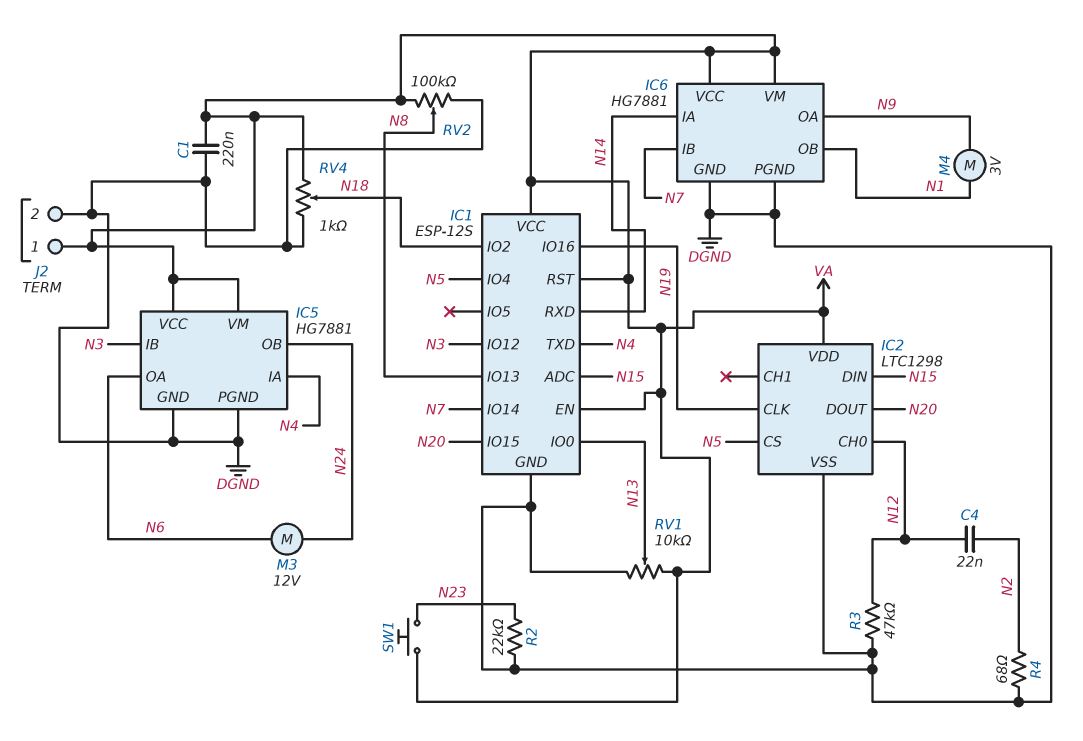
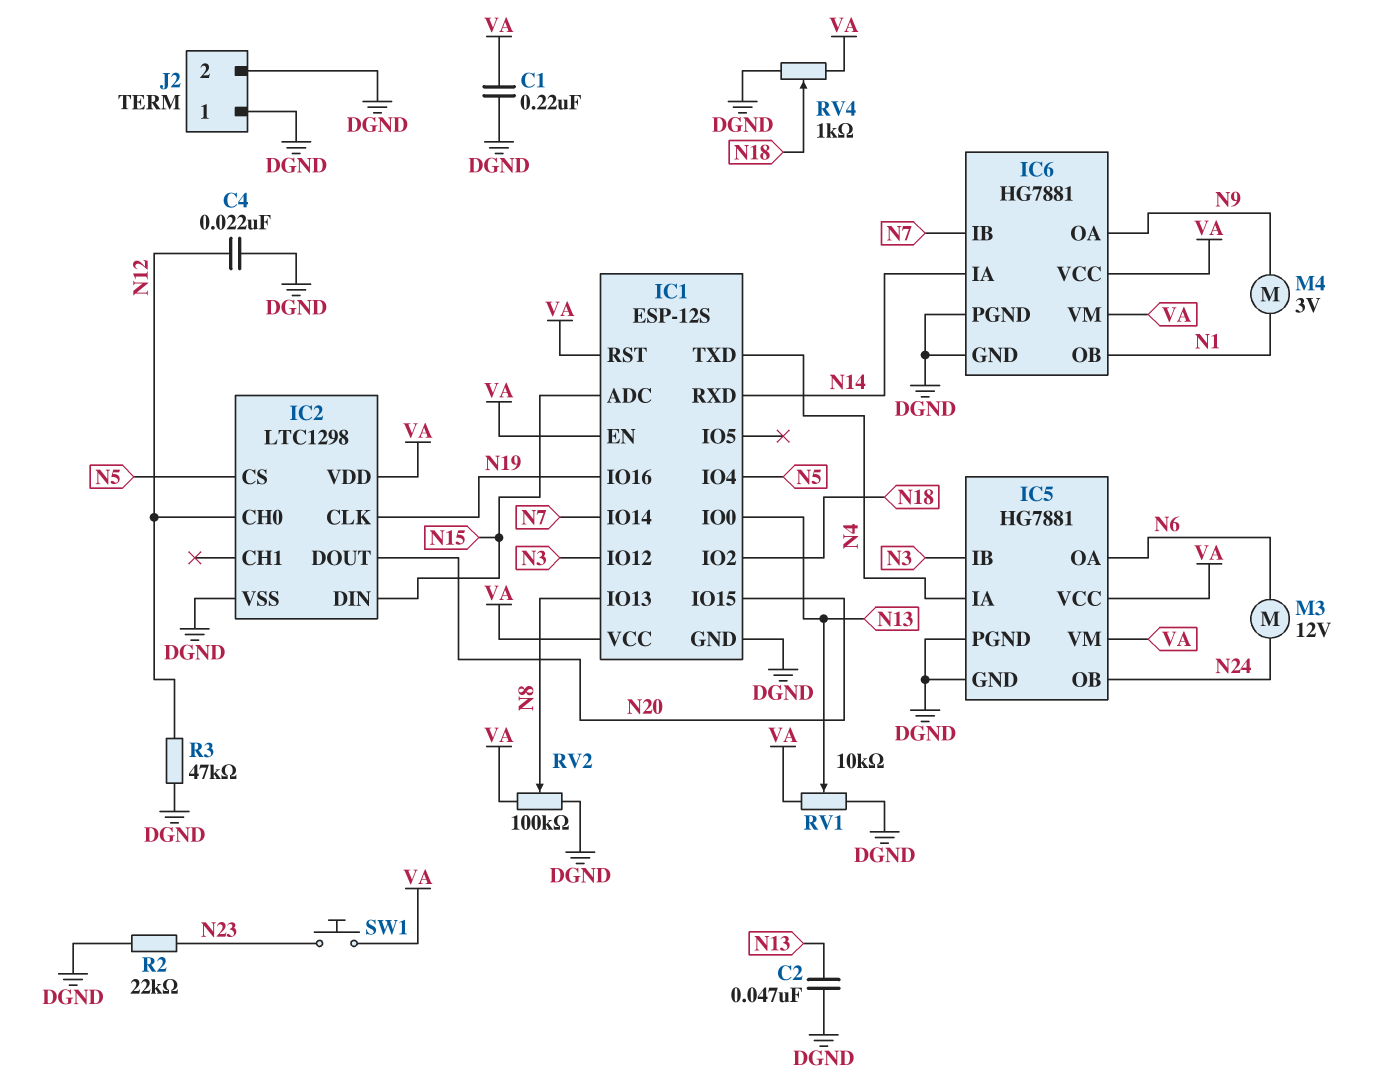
C2: none -> 47nF (DGND, N13)
C4: 22nF (N2, N12) -> 22nF (DGND, N12)
J2 pin 1: VA -> DGND
R4: 68 (DGND, N2) -> none

